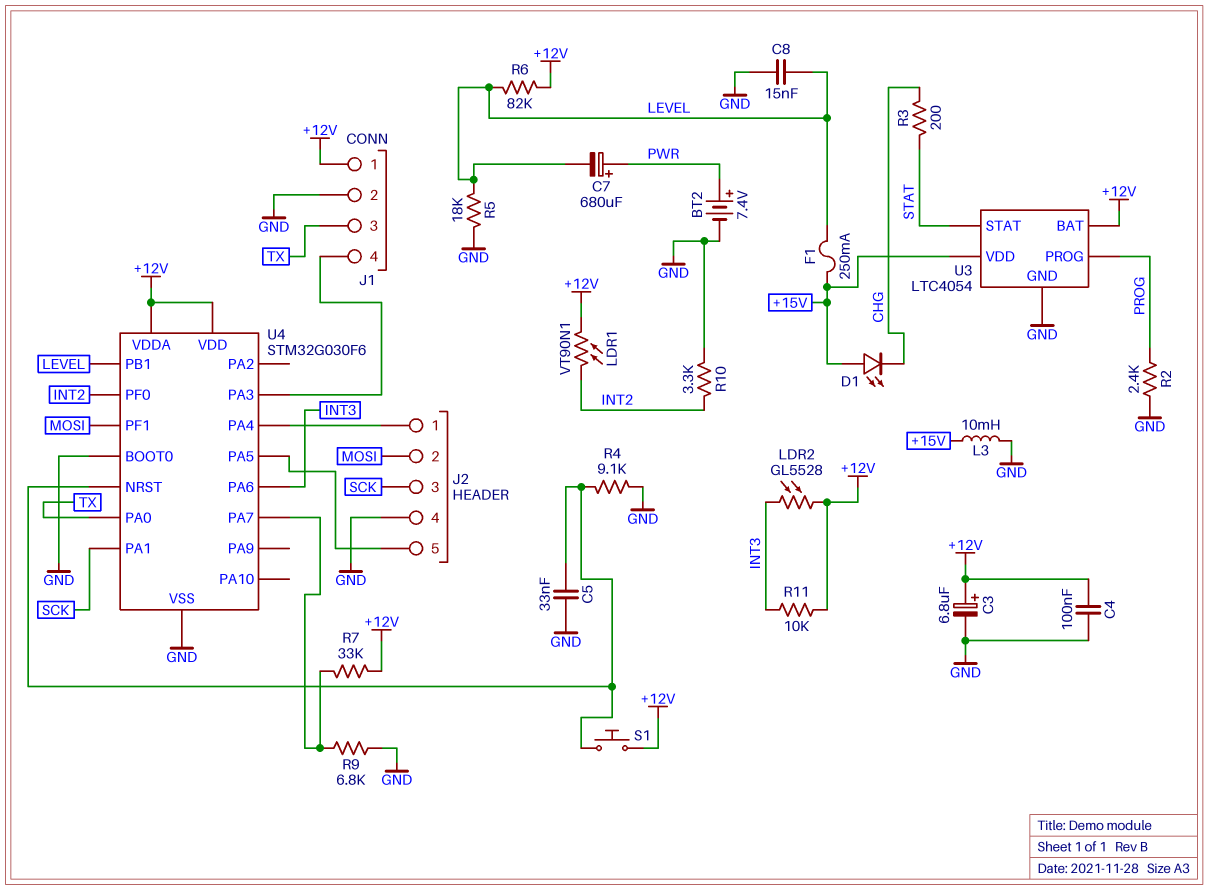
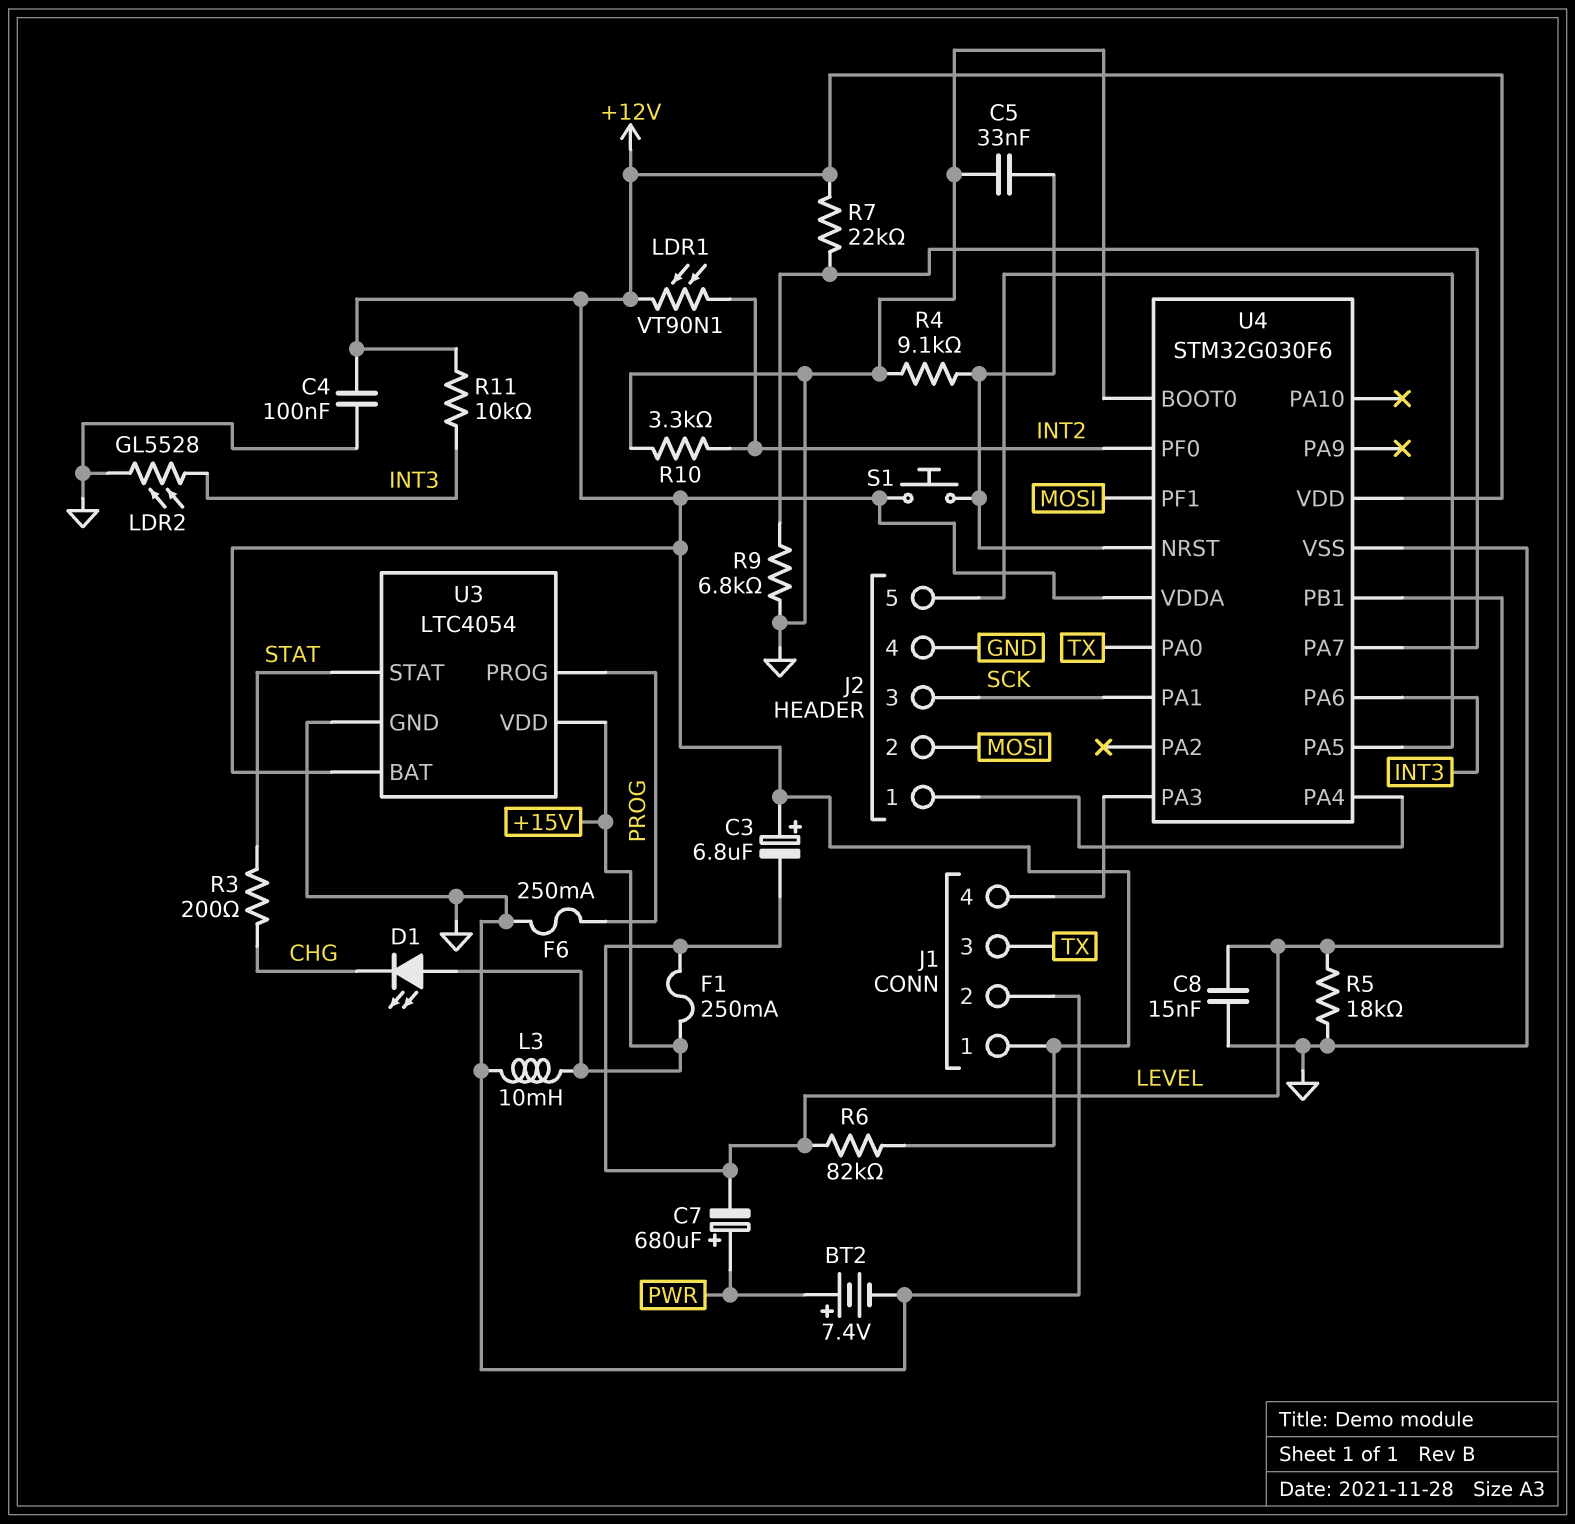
C3: 6.8uF (plus +12V, minus GND) -> 6.8uF (plus +12V, minus LEVEL)
F6: none -> 250mA (GND, PROG)
LDR2: GL5528 (+12V, INT3) -> GL5528 (GND, INT3)
R2: 2.4k (GND, PROG) -> none
R7: 33k (+12V, U4/PA7) -> 22k (+12V, U4/PA7)

